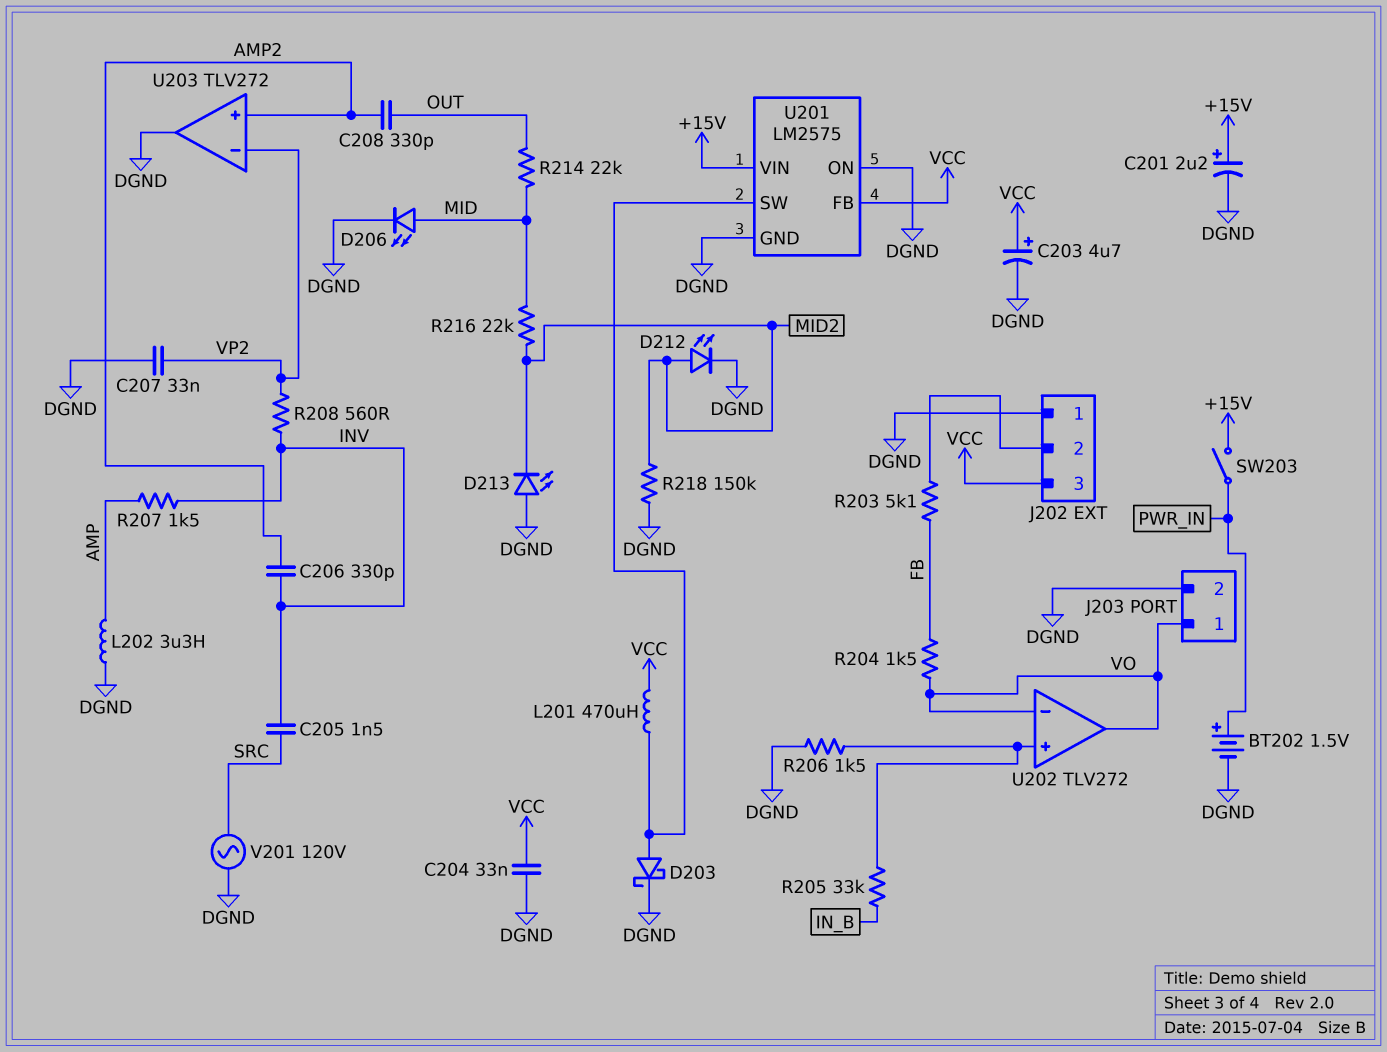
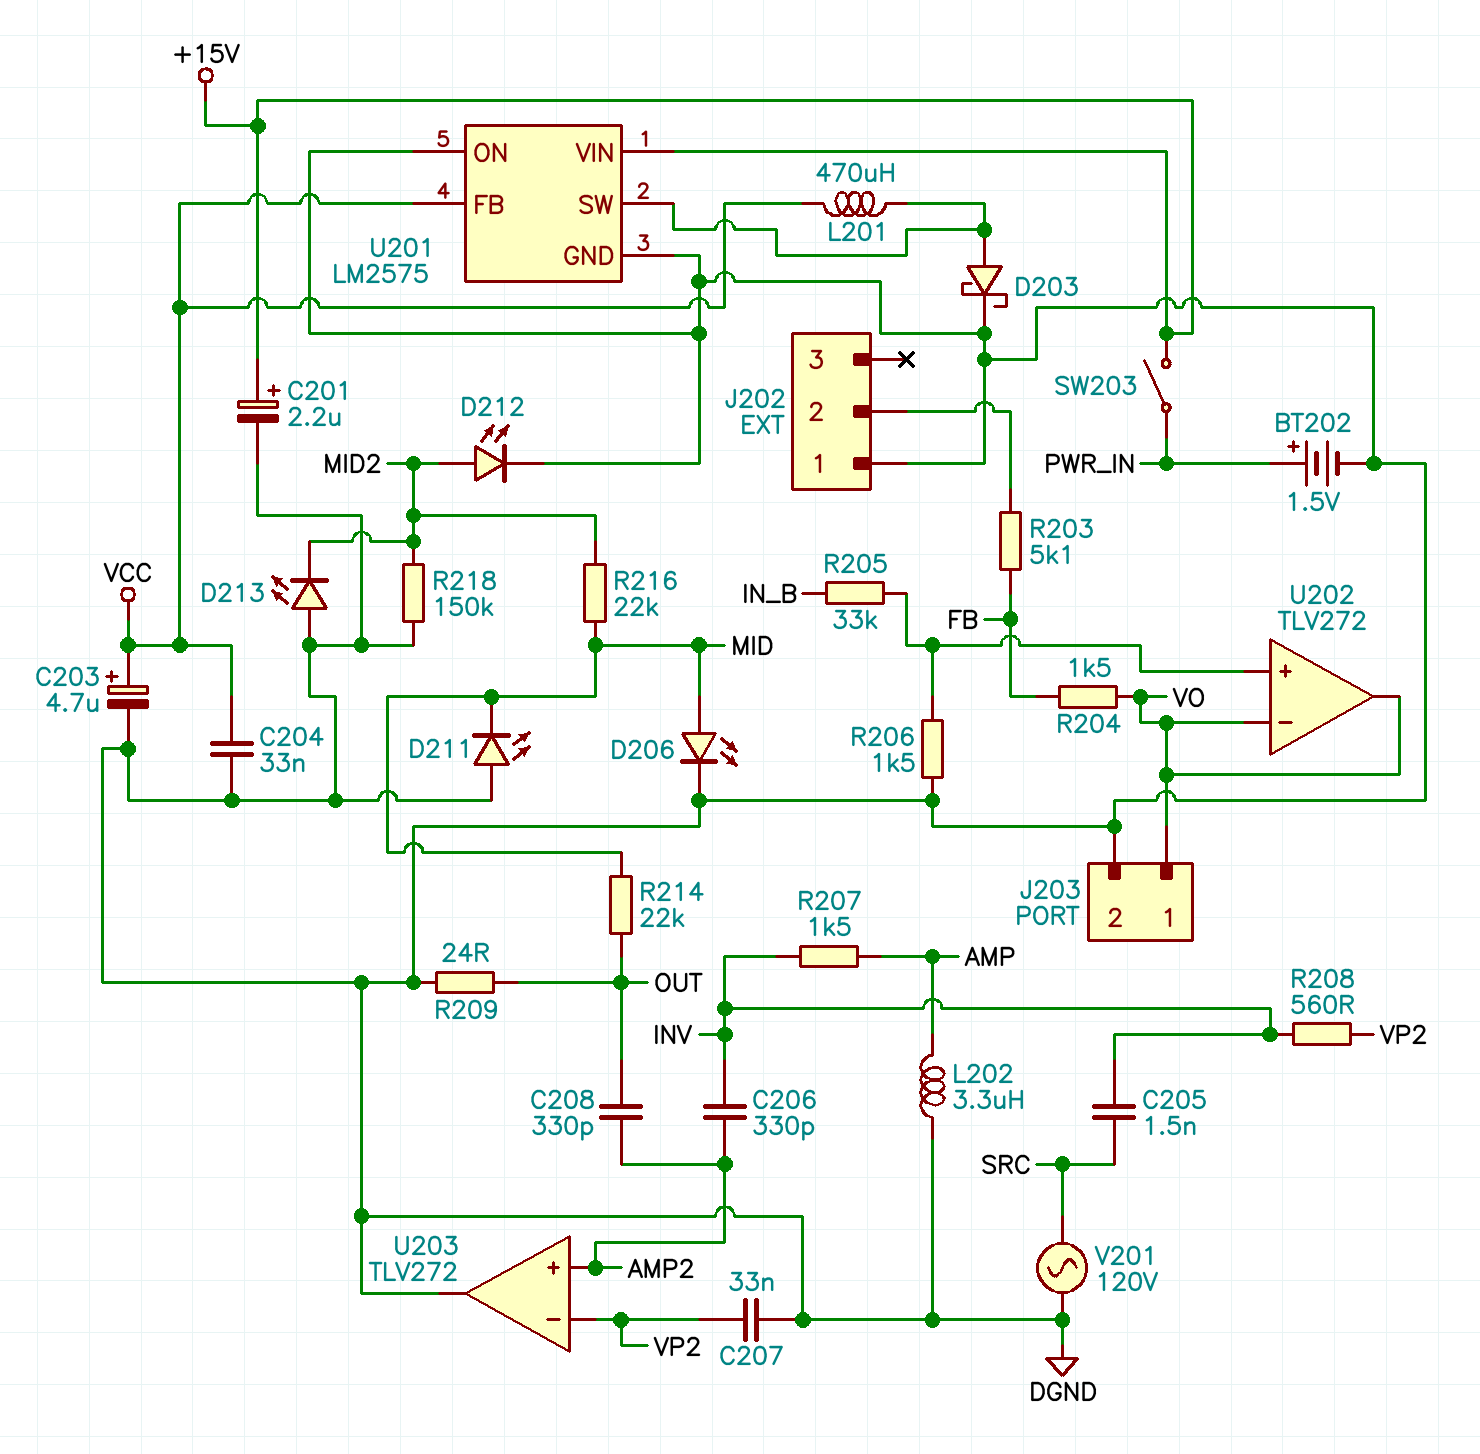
D211: none -> LED (A DGND, K MID)
J202 pin 3: VCC -> none
R209: none -> 24 (DGND, OUT)

